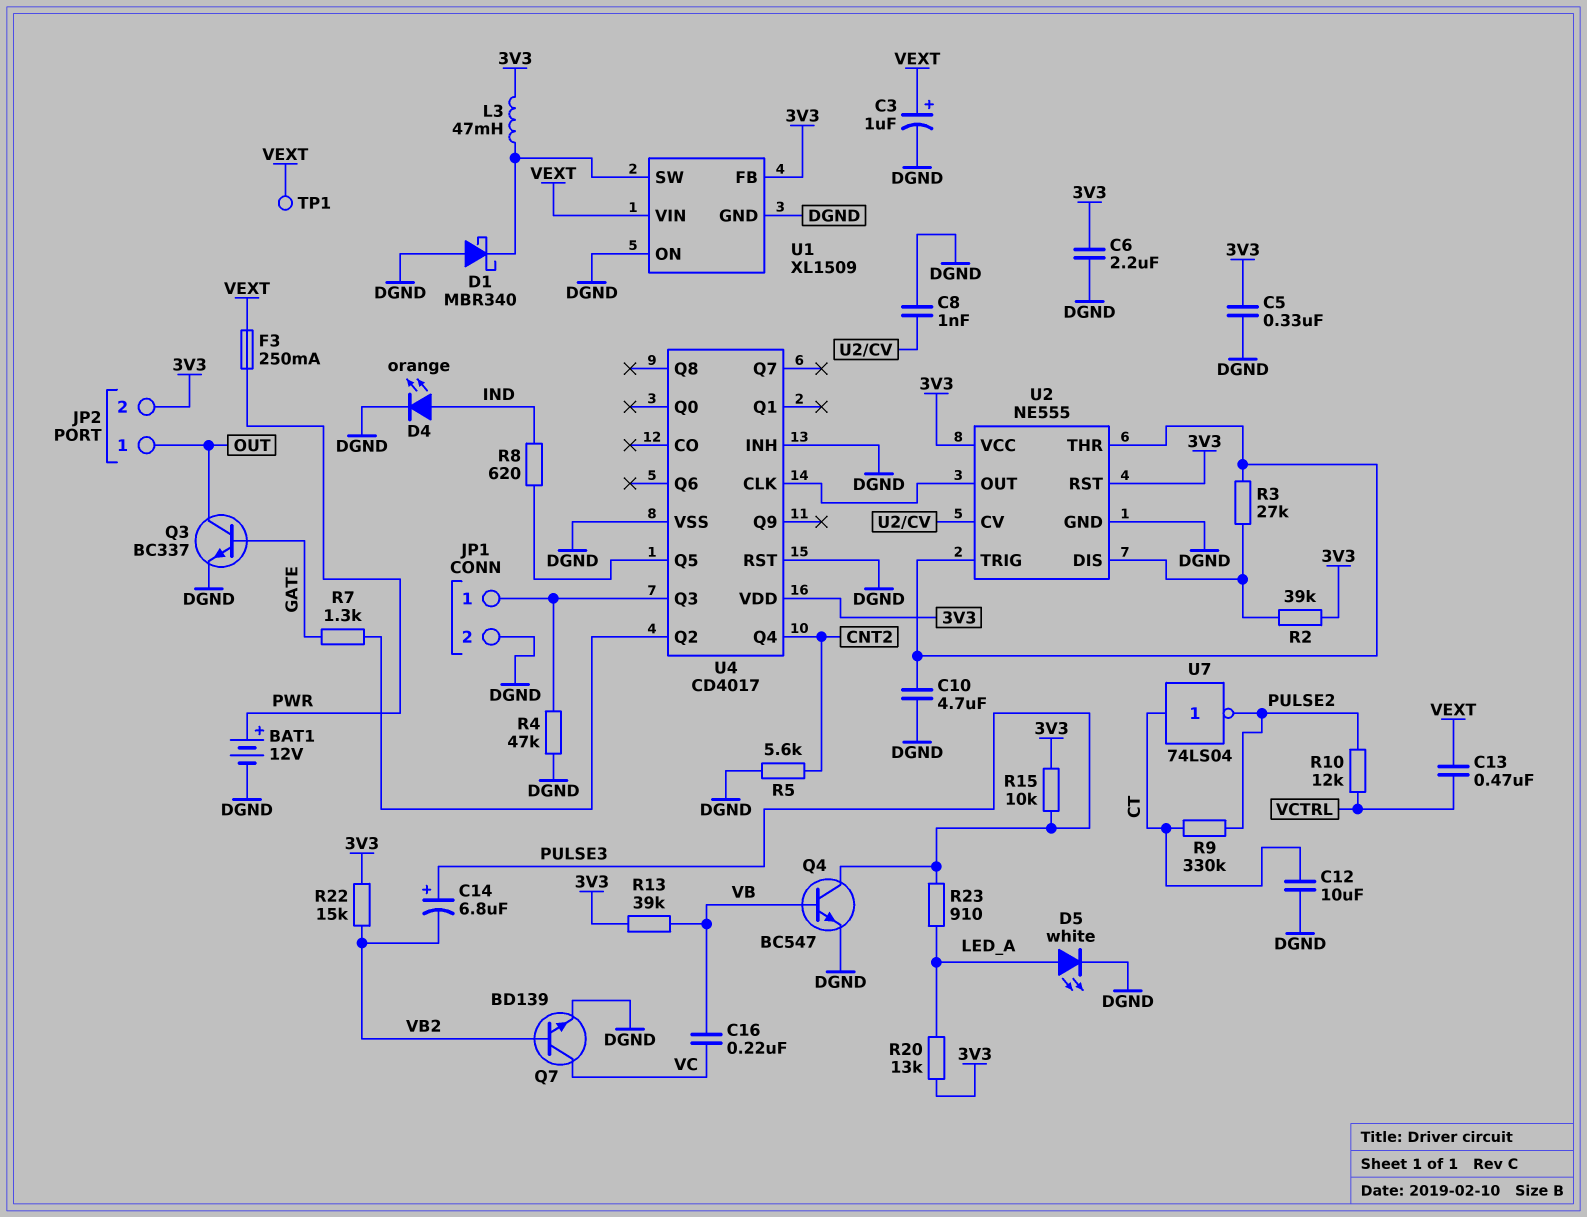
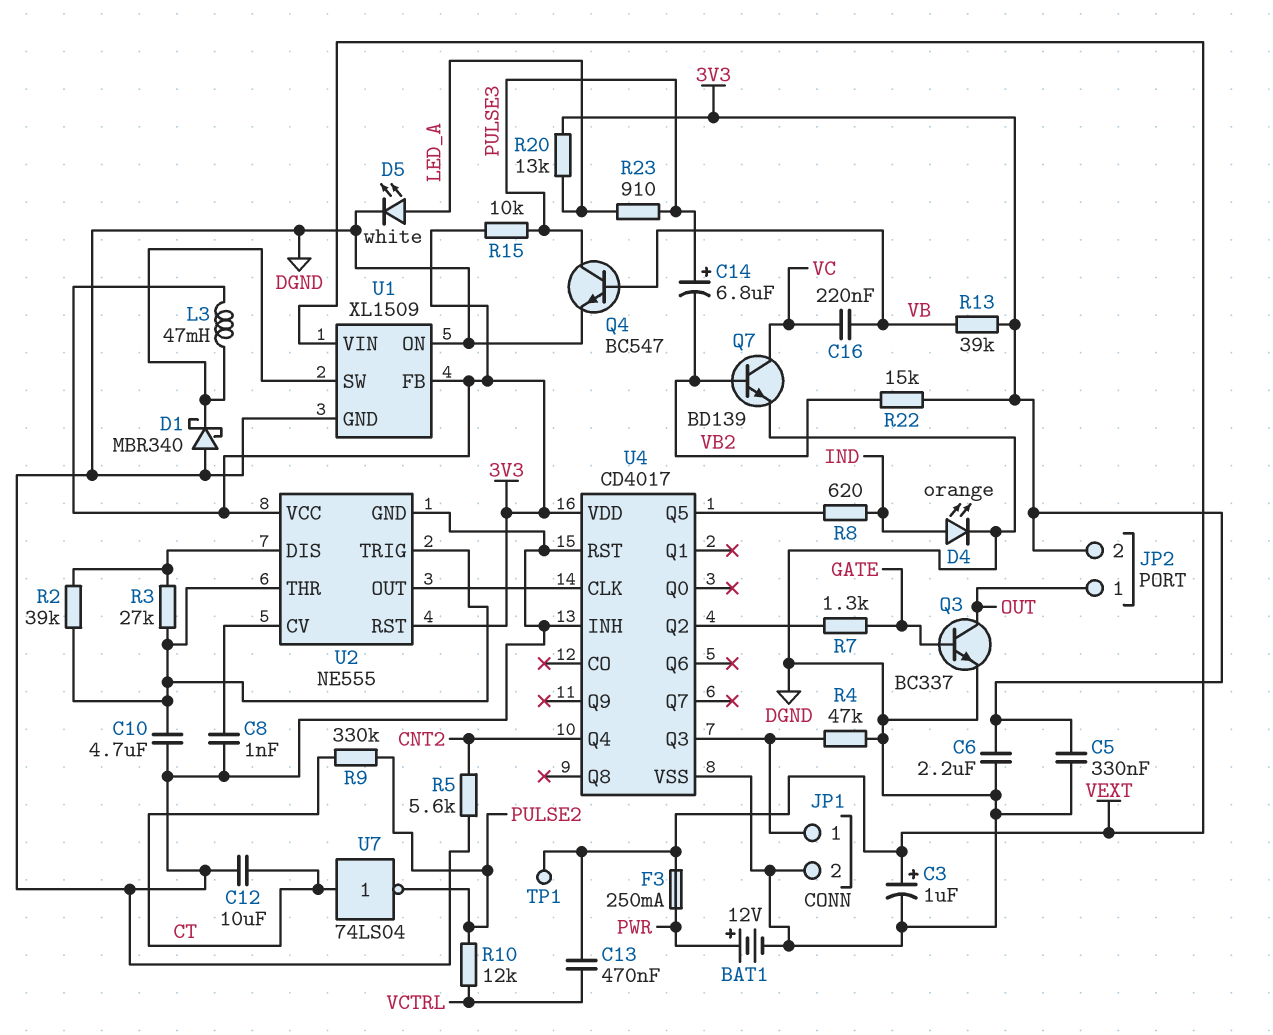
R2: 39k (3V3, U2/DIS) -> 39k (U2/DIS, U2/THR)

